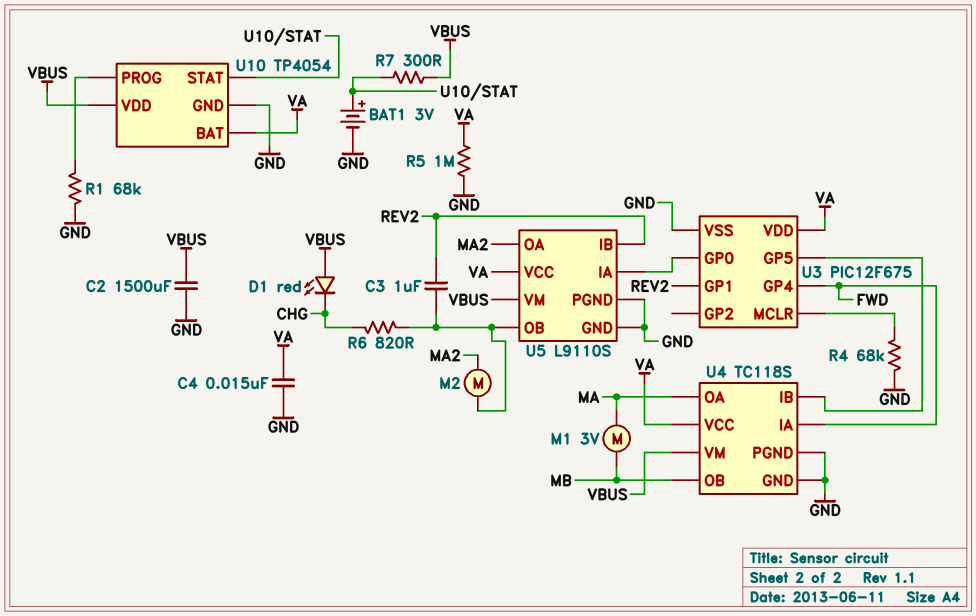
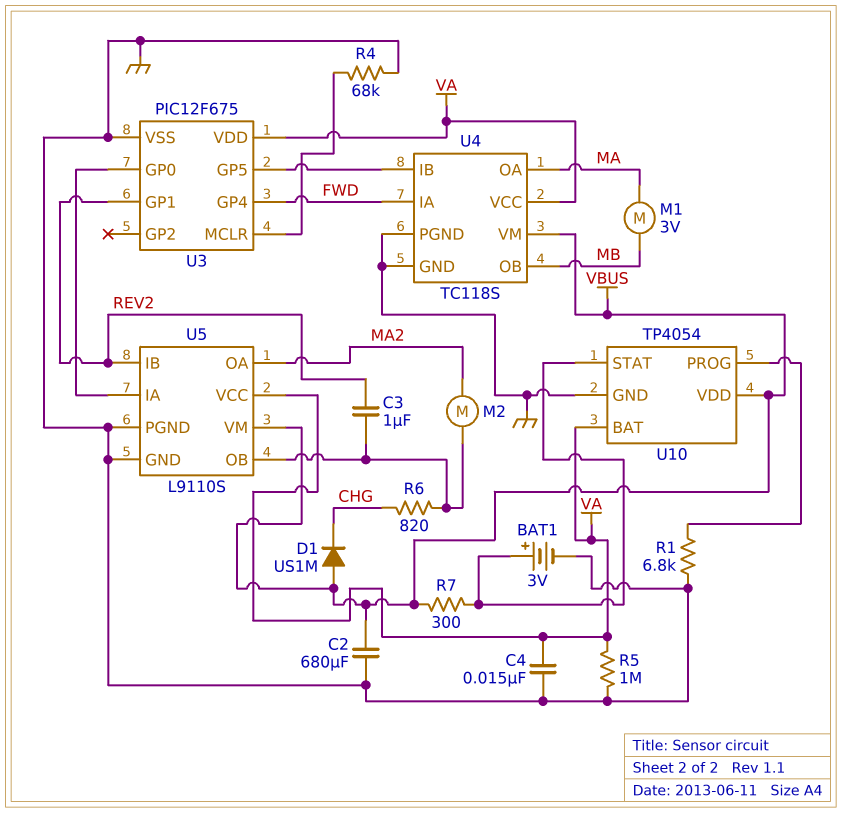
C2: 1500uF (GND, VBUS) -> 680uF (GND, VBUS)
D1: LED red (A VBUS, K CHG) -> diode US1M (A VBUS, K CHG)
R1: 68k (GND, U10/PROG) -> 6.8k (GND, U10/PROG)

